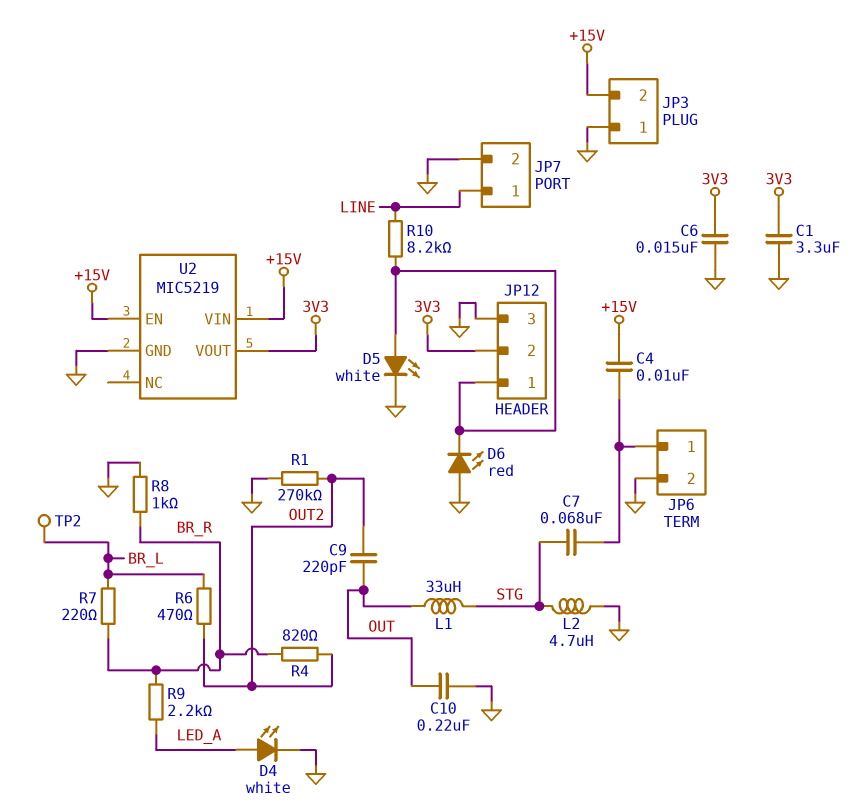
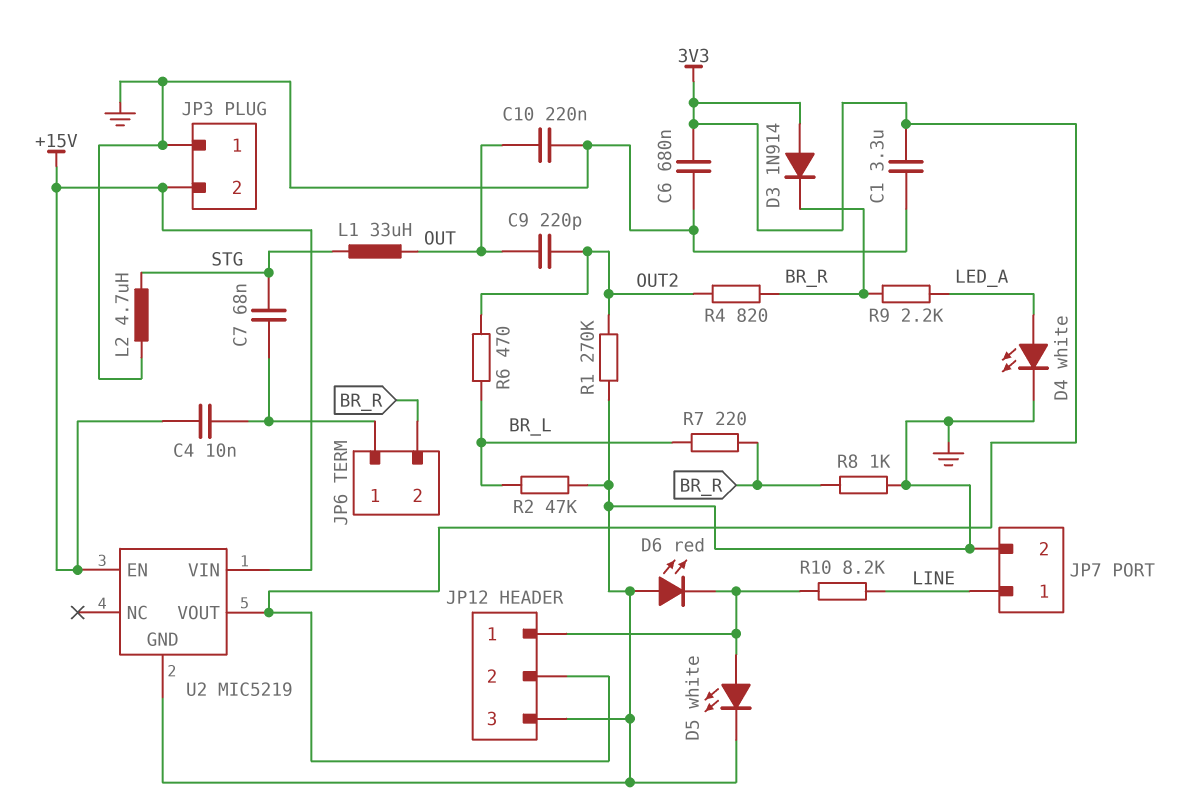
C6: 15nF (3V3, GND) -> 680nF (3V3, GND)
D3: none -> diode 1N914 (A 3V3, K BR_R)
JP6 pin 2: GND -> BR_R
R2: none -> 47k (BR_L, GND)
TP2: test point (BR_L) -> none

